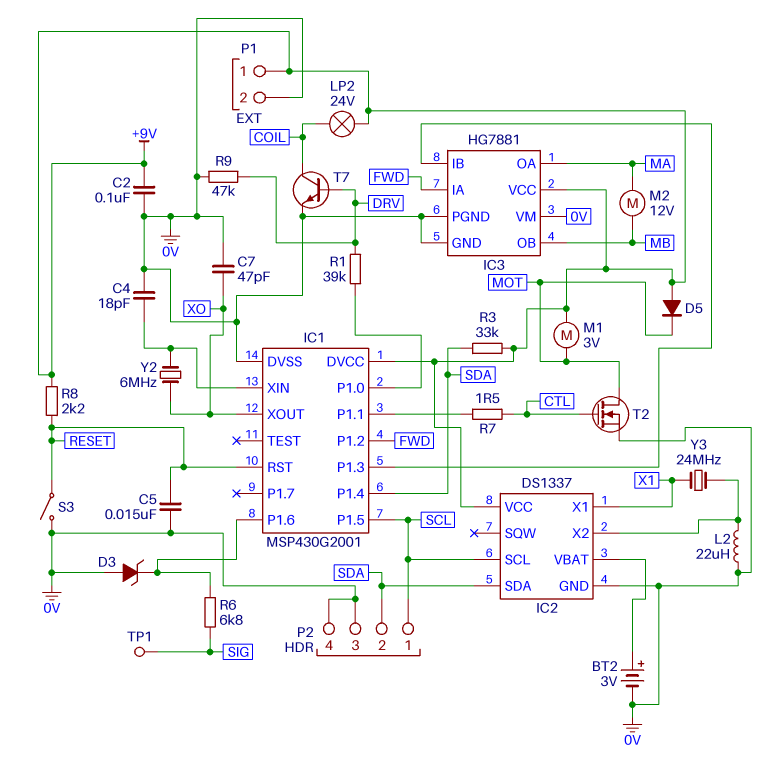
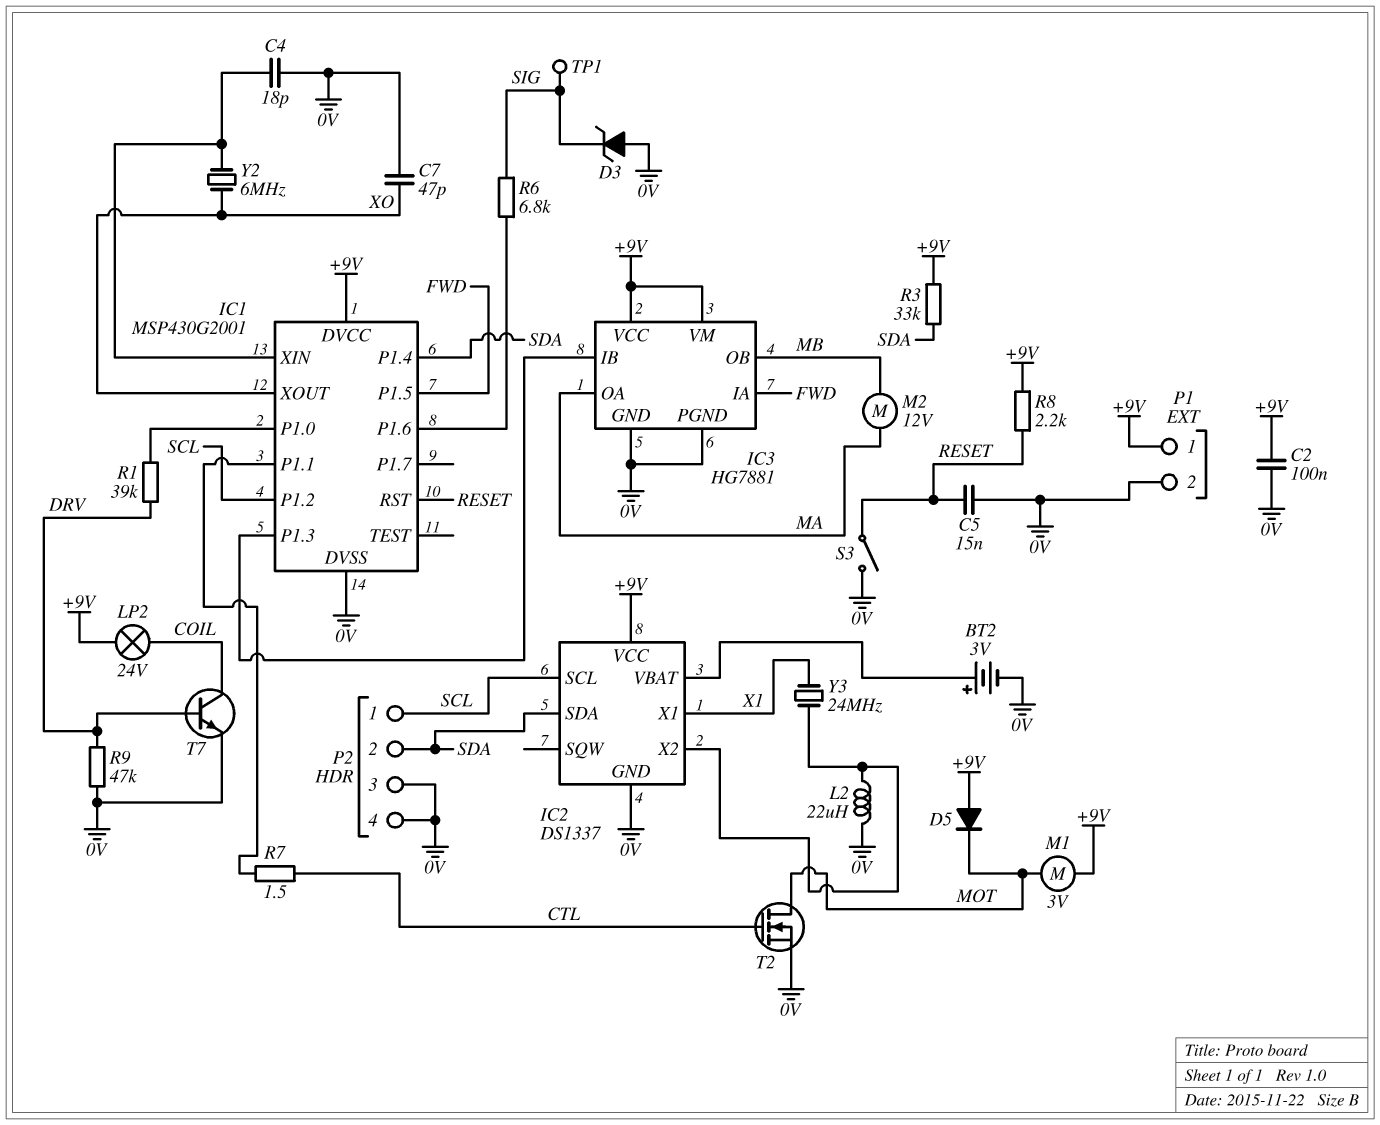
D3: zener (A 0V, K IC1/P1.6) -> zener (A 0V, K SIG)
IC1 pin P1.2: FWD -> SCL
IC1 pin P1.5: SCL -> FWD
IC3 pin VM: 0V -> +9V

